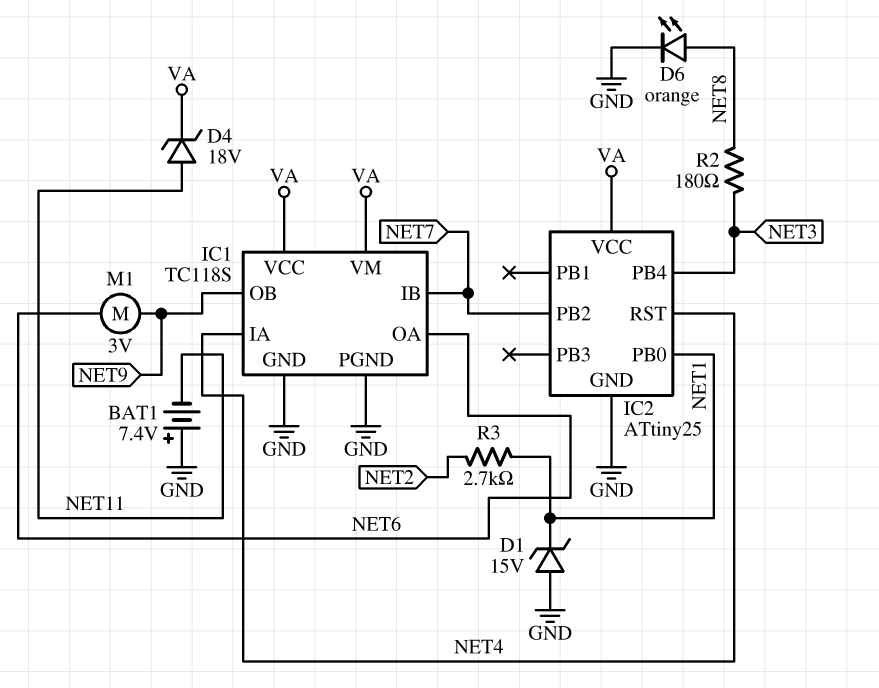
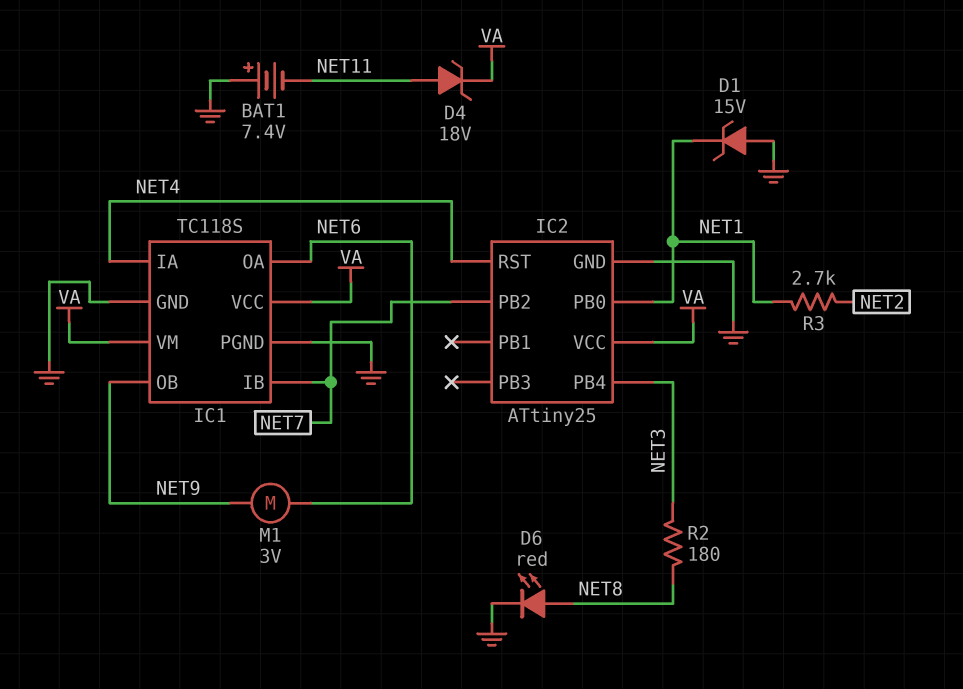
D6: LED orange (A NET8, K GND) -> LED red (A NET8, K GND)

